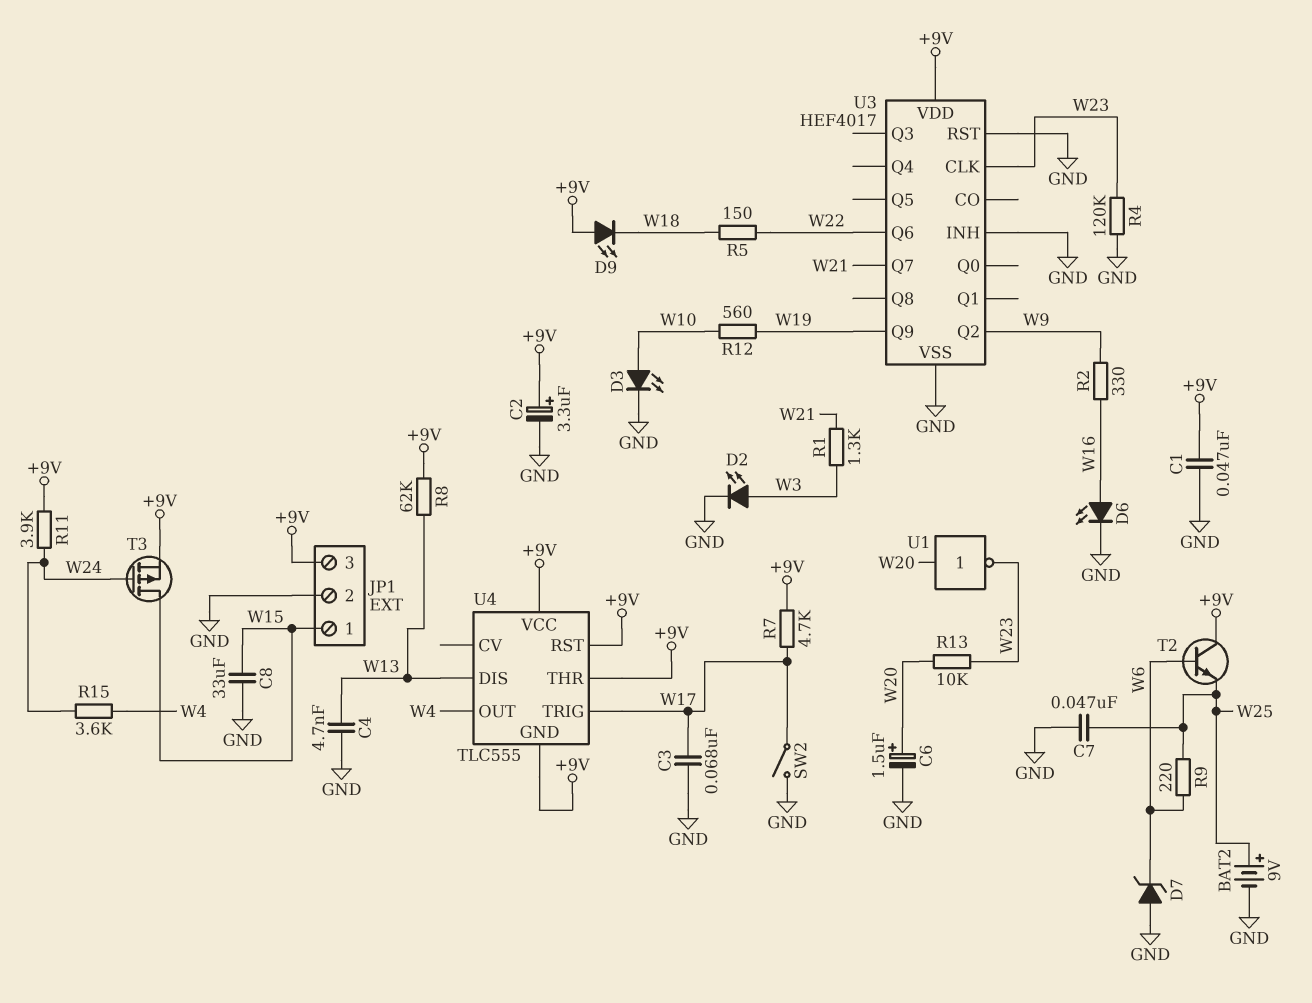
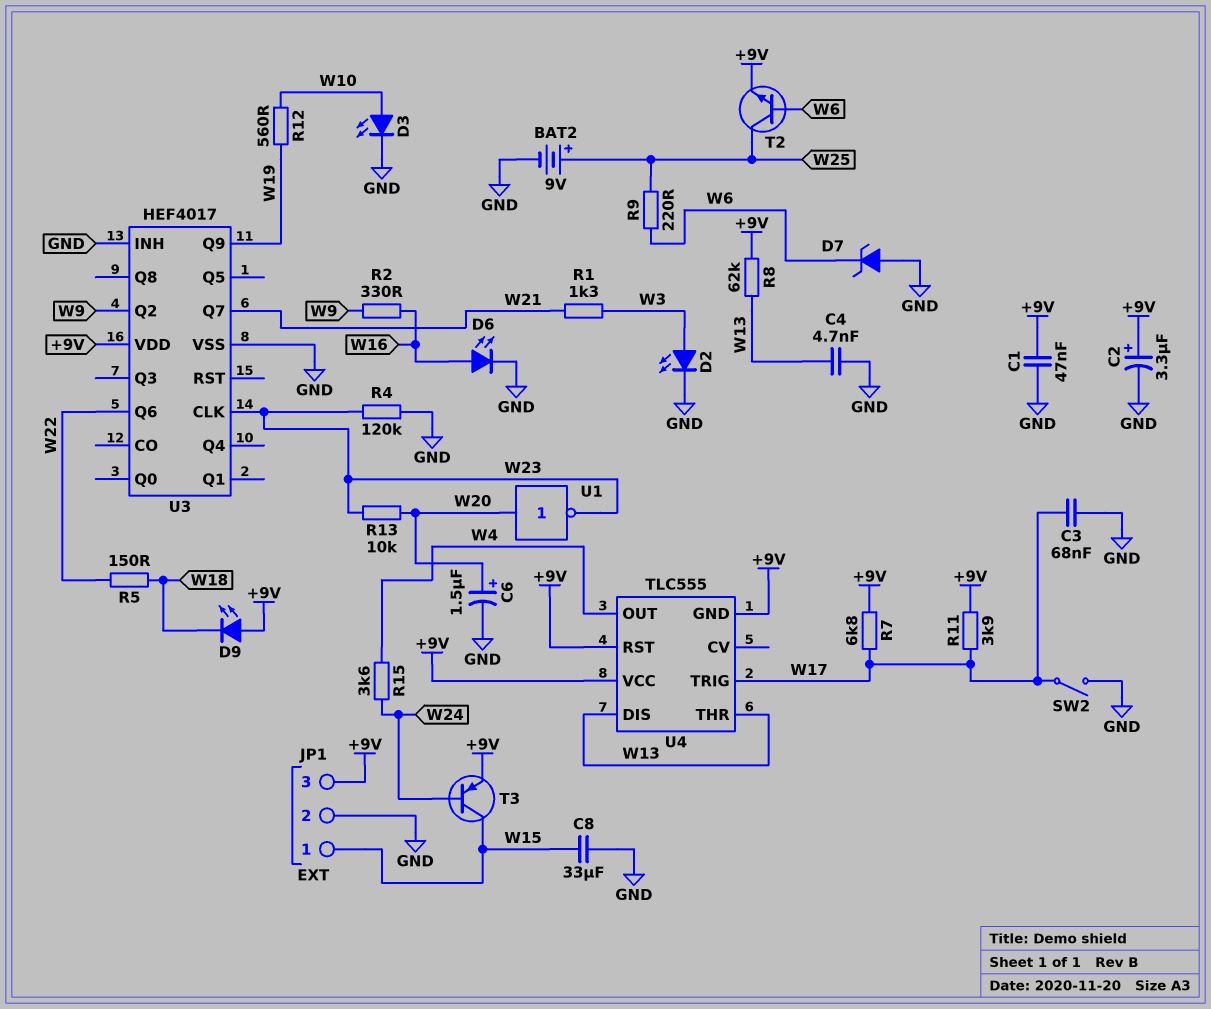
C7: 47nF (GND, W25) -> none
R7: 4.7k (+9V, W17) -> 6.8k (+9V, W17)
R11: 3.9k (+9V, W24) -> 3.9k (+9V, W17)
T2: NPN (B W6, C +9V, E W25) -> NPN (B W6, C W25, E +9V)
T3: PMOS (G W24, D W15, S +9V) -> PNP (B W24, C W15, E +9V)
U3 pin RST: GND -> none
U4 pin THR: +9V -> W13

